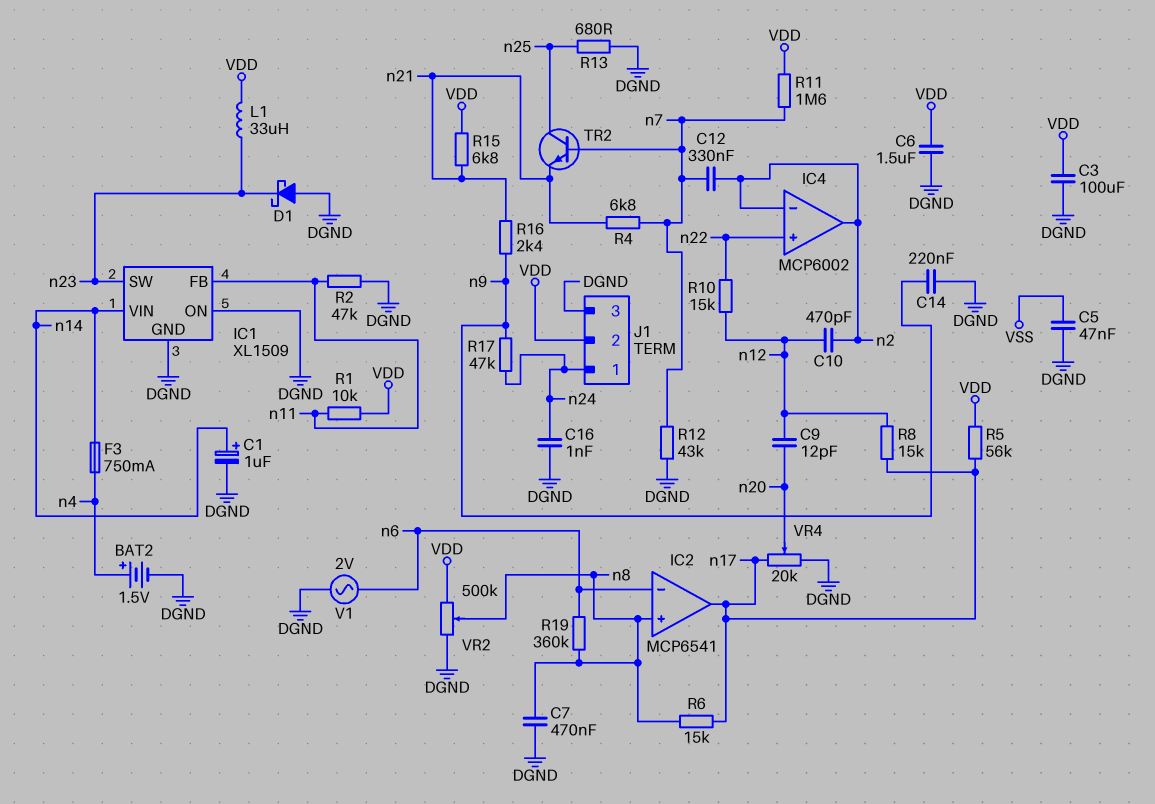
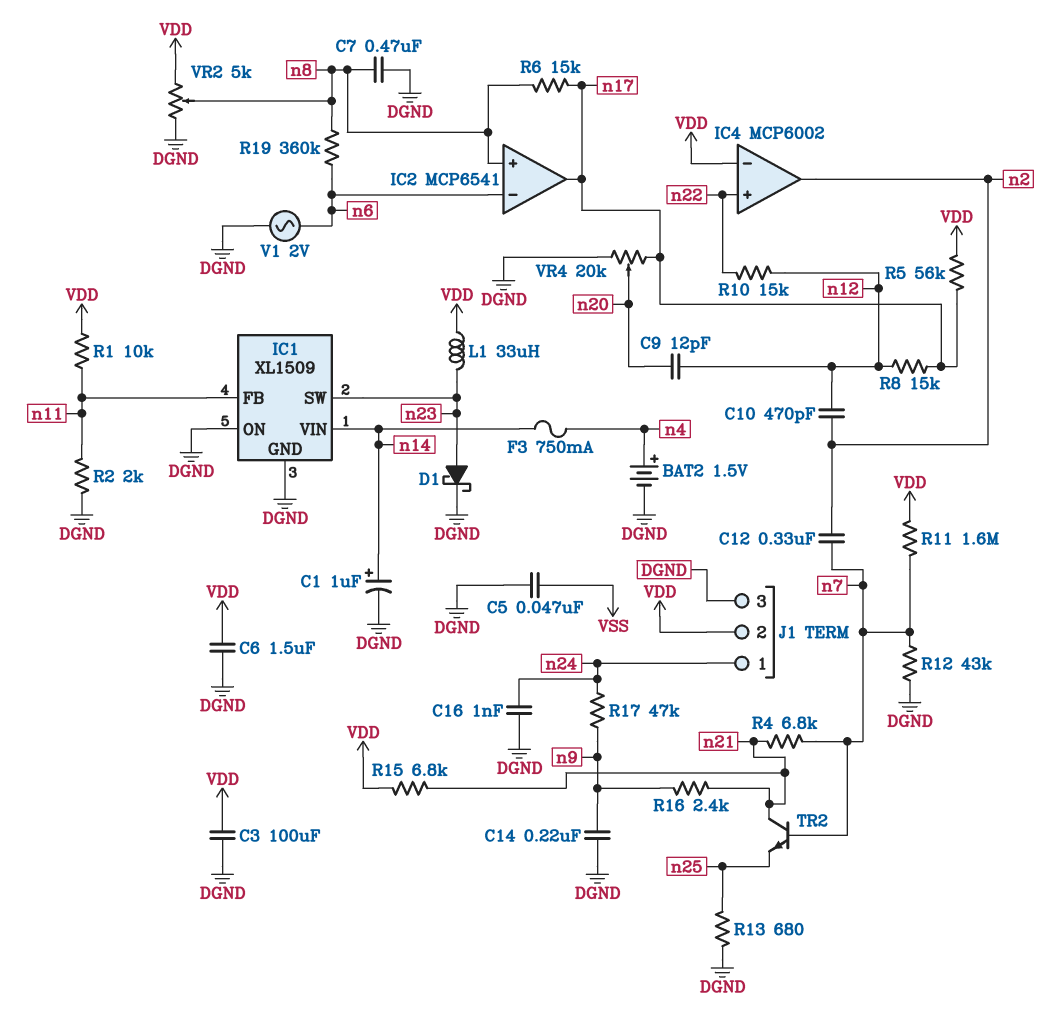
D1: schottky (A DGND, K n23) -> schottky (A n23, K DGND)
IC4 pin in-: n2 -> VDD
R2: 47k (DGND, n11) -> 2k (DGND, n11)
TR2: NPN (B n7, C n25, E n21) -> NPN (B n7, C n21, E n25)
VR2: 500k (DGND, VDD, wiper n8) -> 5k (DGND, VDD, wiper n8)

